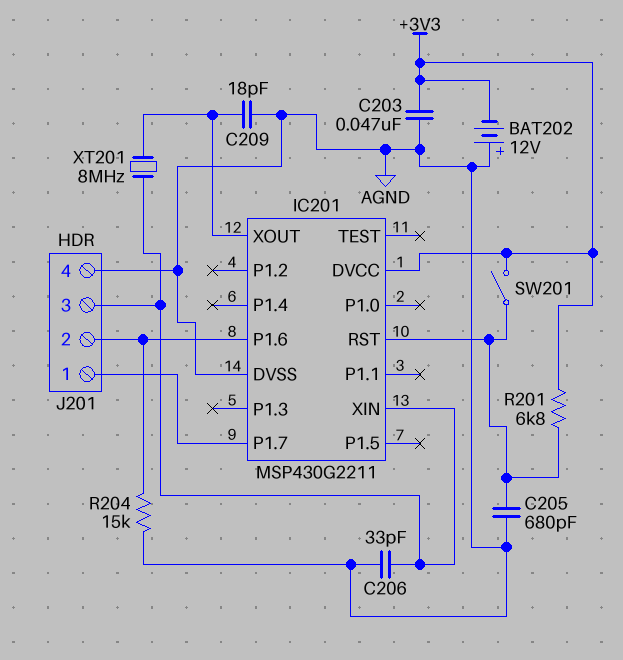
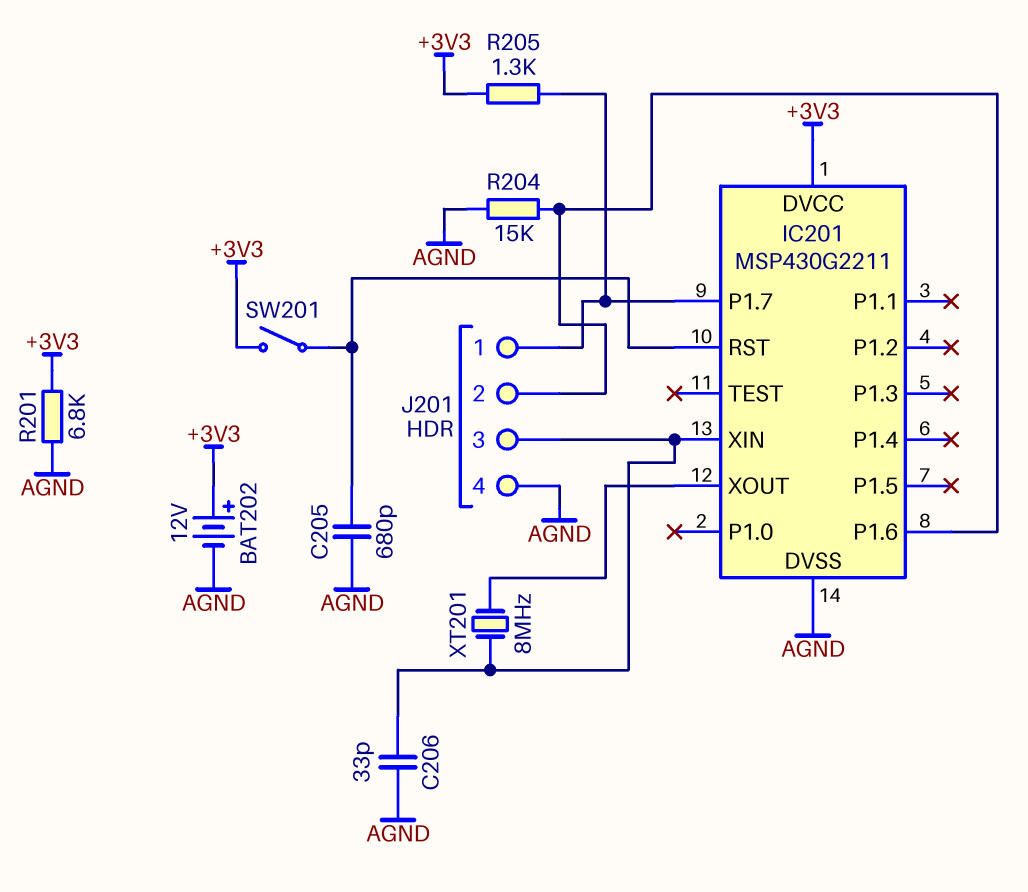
BAT202: 12V (plus AGND, minus +3V3) -> 12V (plus +3V3, minus AGND)
C203: 47nF (+3V3, AGND) -> none
C209: 18pF (AGND, IC201/XOUT) -> none
R201: 6.8k (+3V3, IC201/RST) -> 6.8k (+3V3, AGND)
R205: none -> 1.3k (+3V3, IC201/P1.7)

